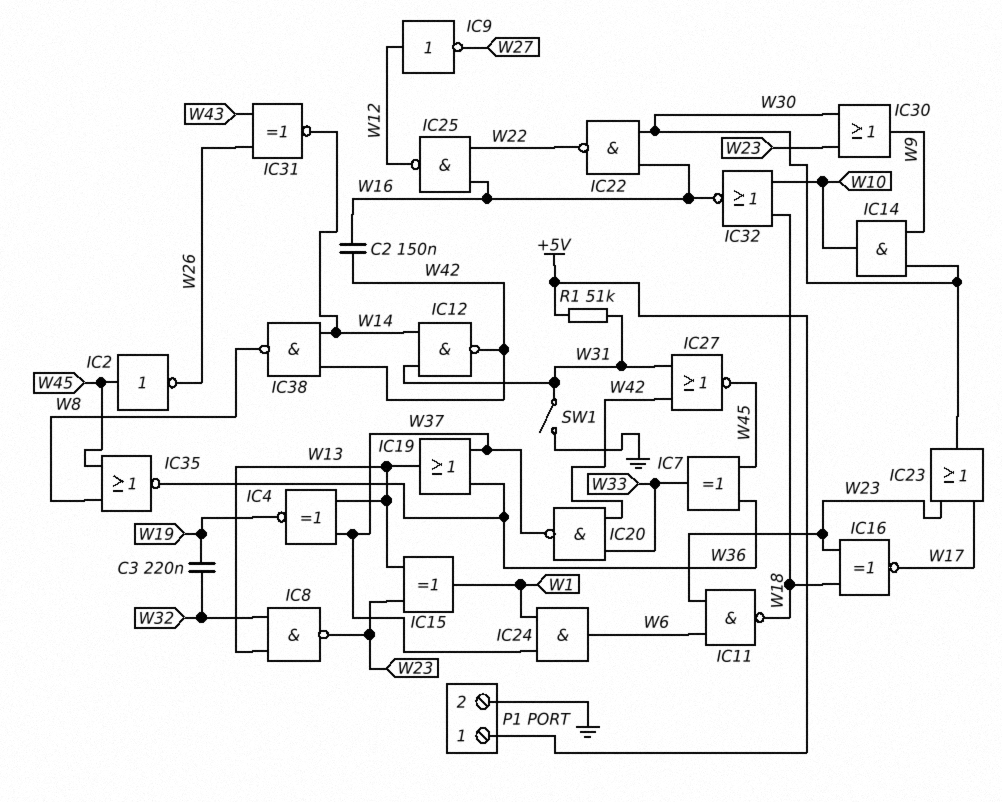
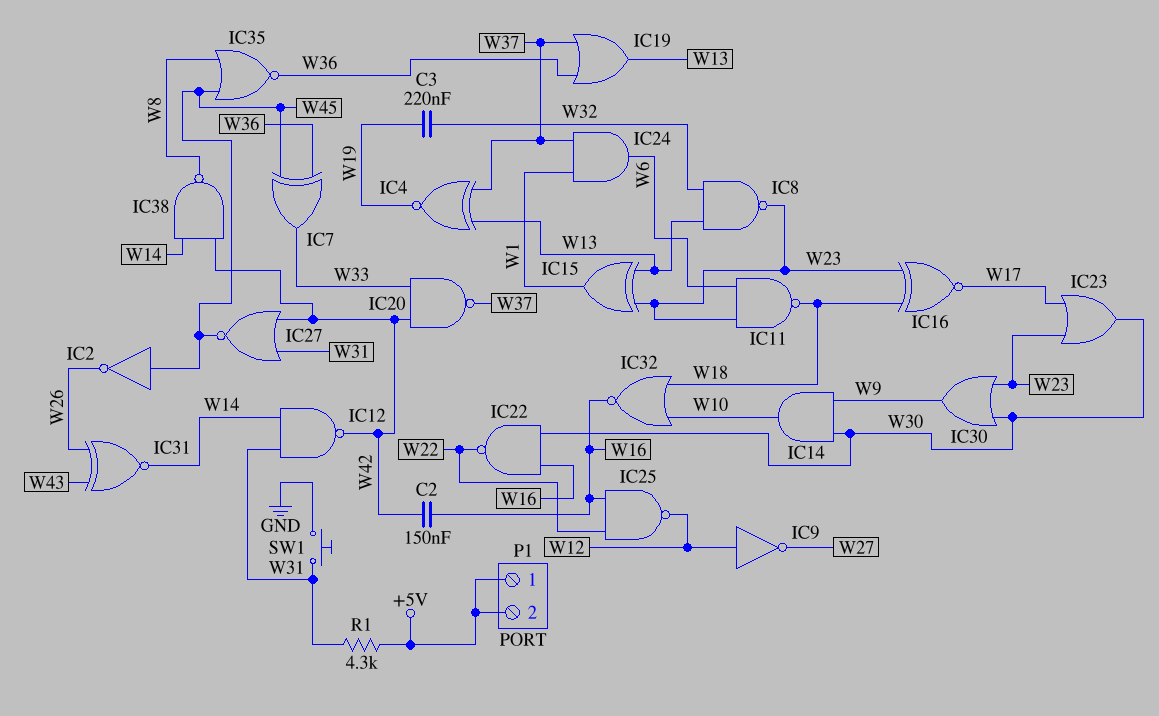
P1 pin 2: GND -> +5V
R1: 51k (+5V, W31) -> 4.3k (+5V, W31)
SW1: switch (GND, W31) -> button (GND, W31)

